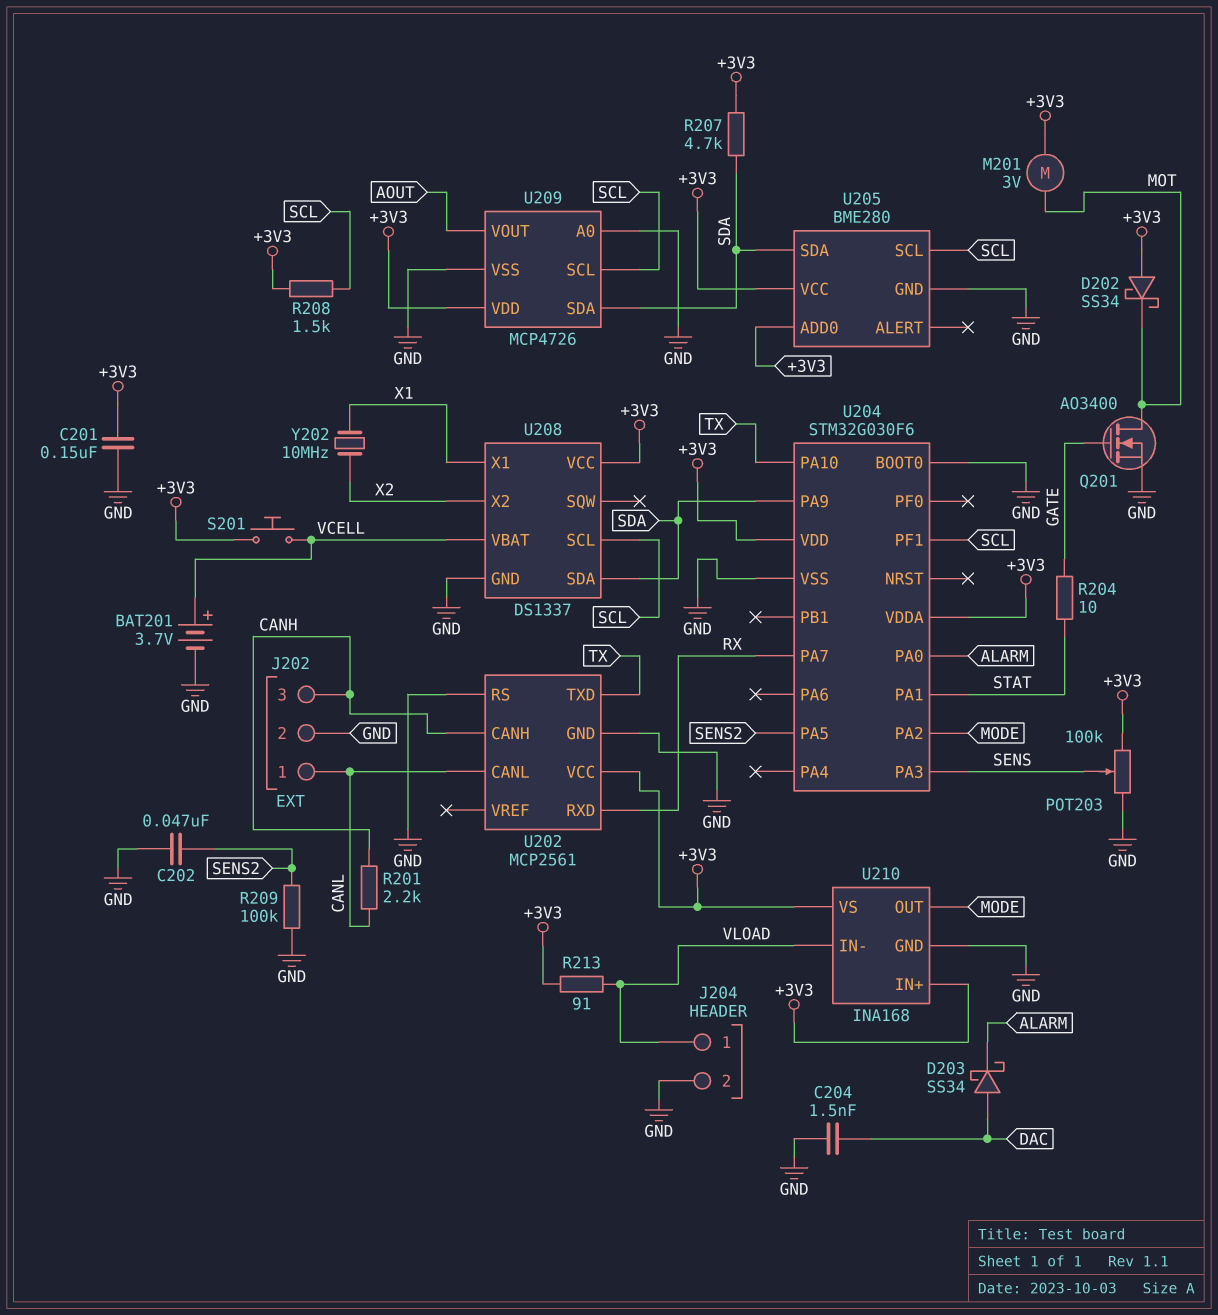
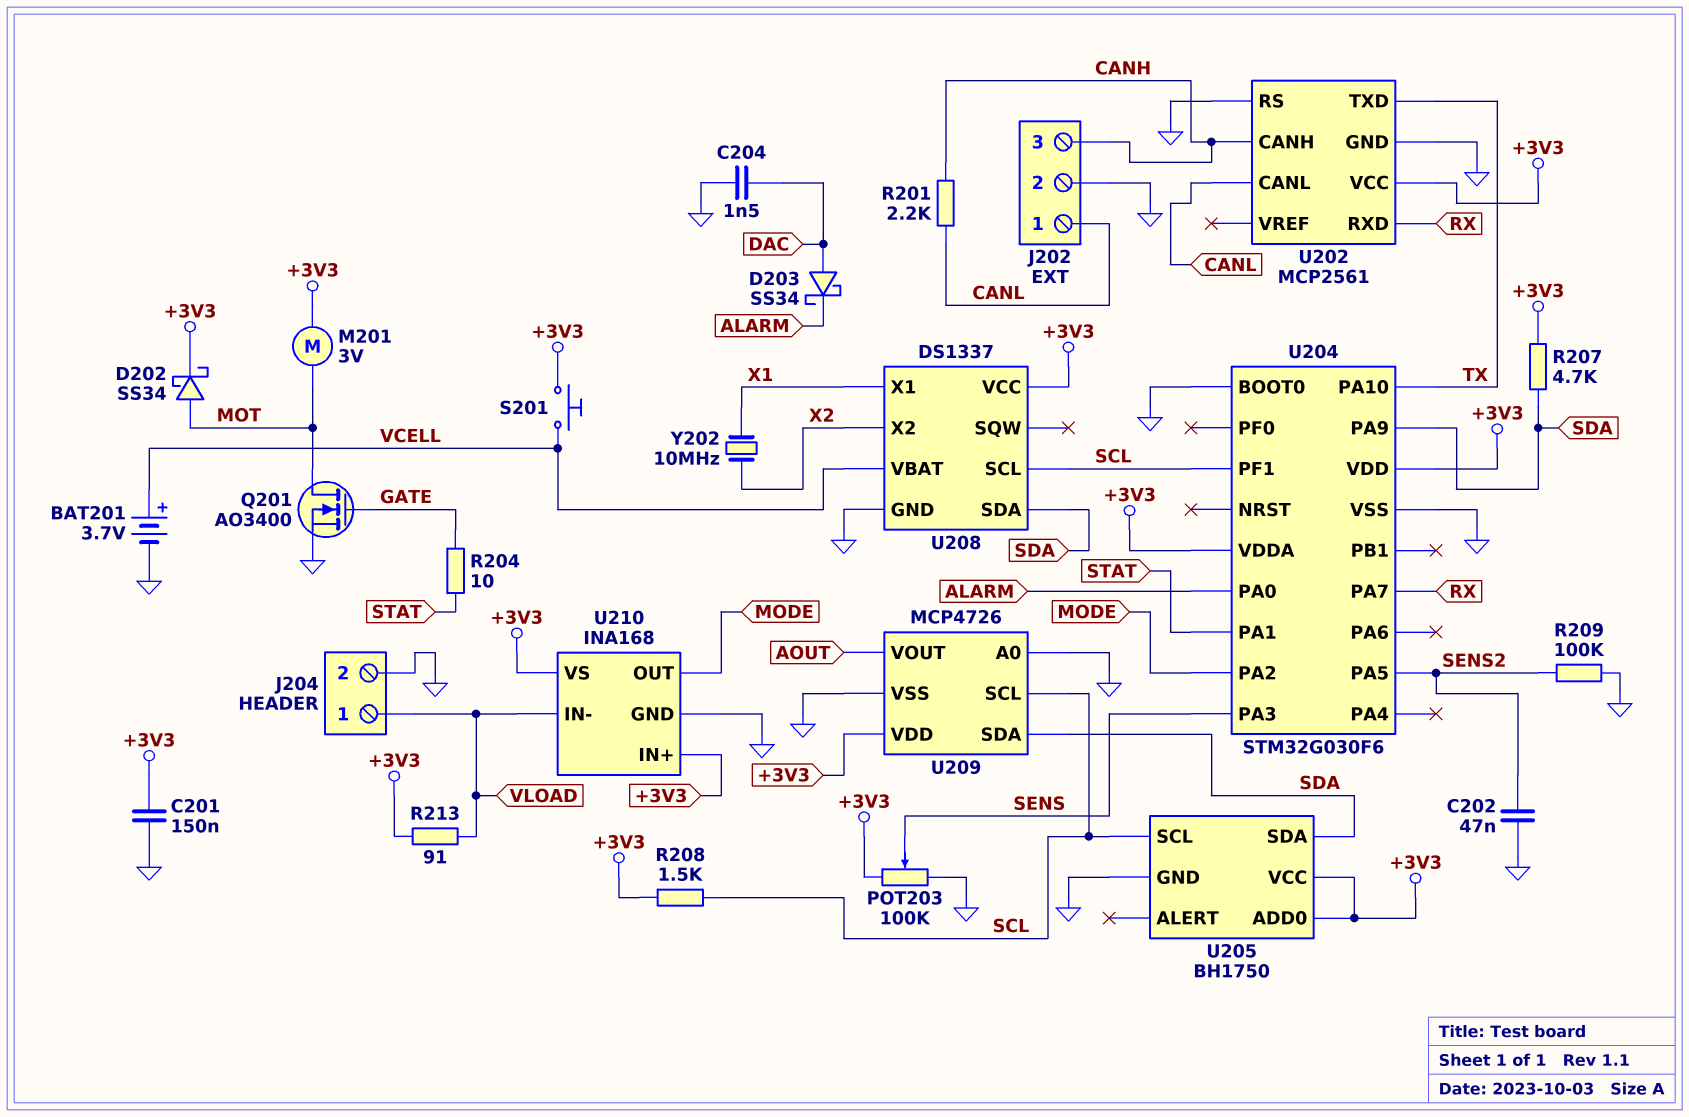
D202: schottky SS34 (A +3V3, K MOT) -> schottky SS34 (A MOT, K +3V3)
U205: BME280 -> BH1750

